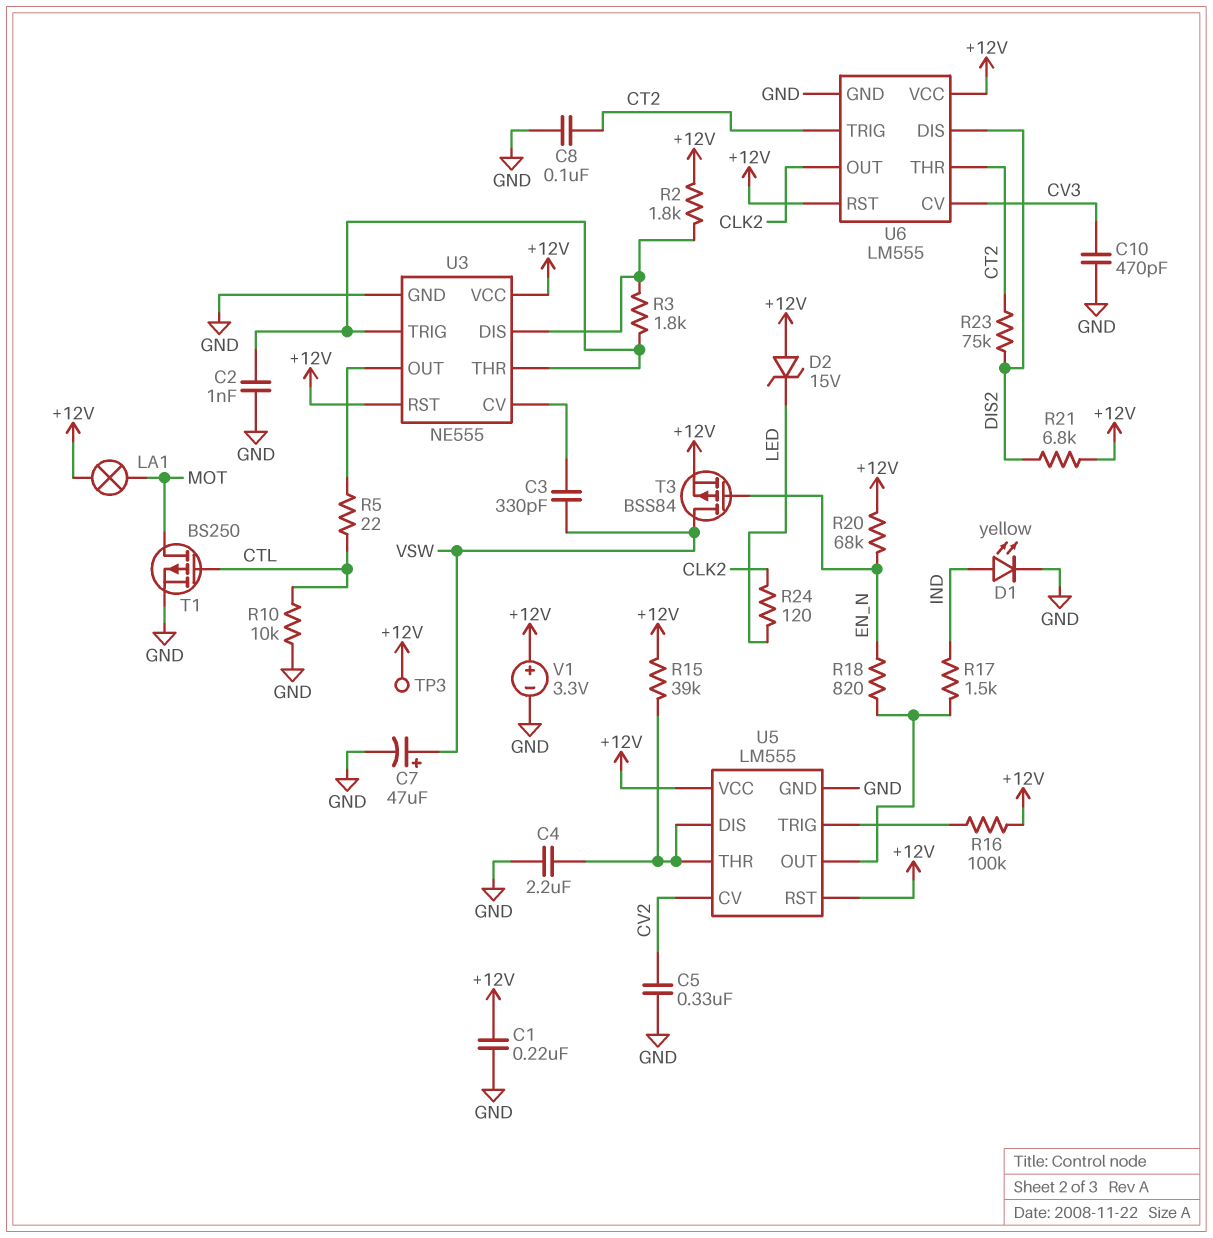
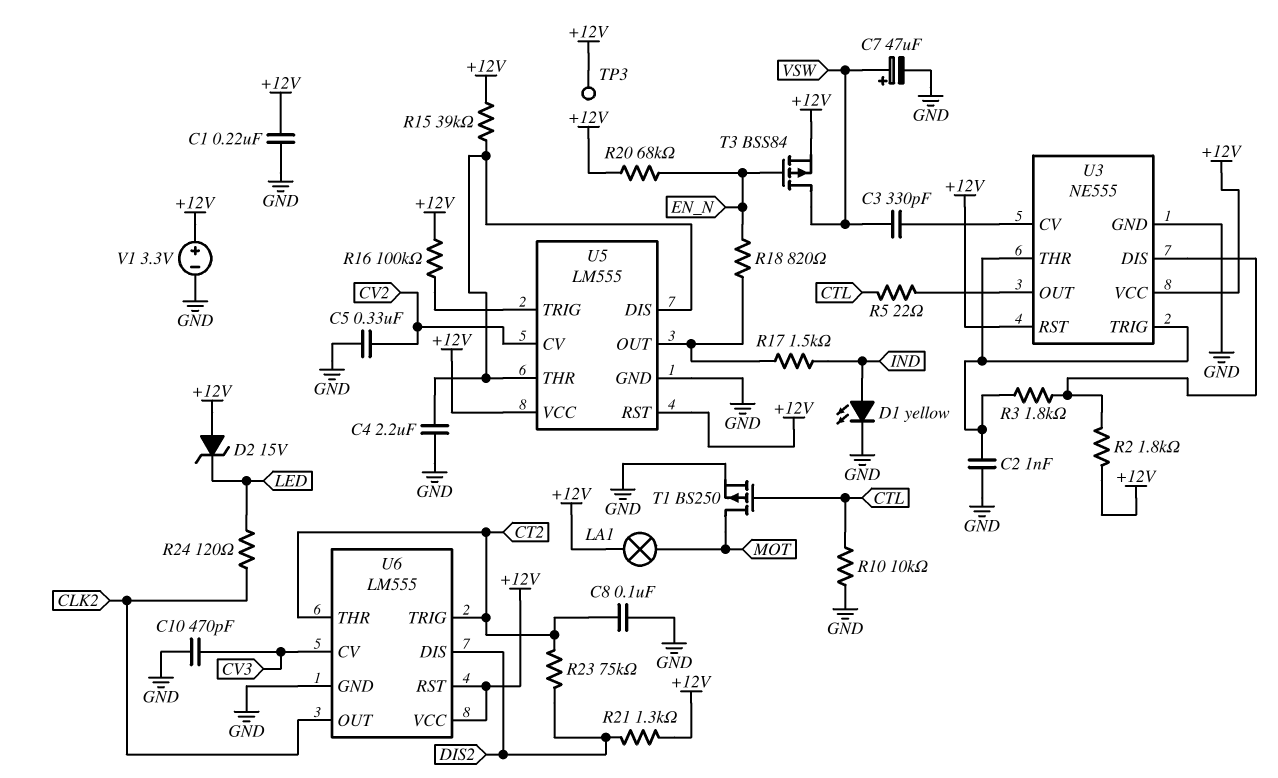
R21: 6.8k (+12V, DIS2) -> 1.3k (+12V, DIS2)

